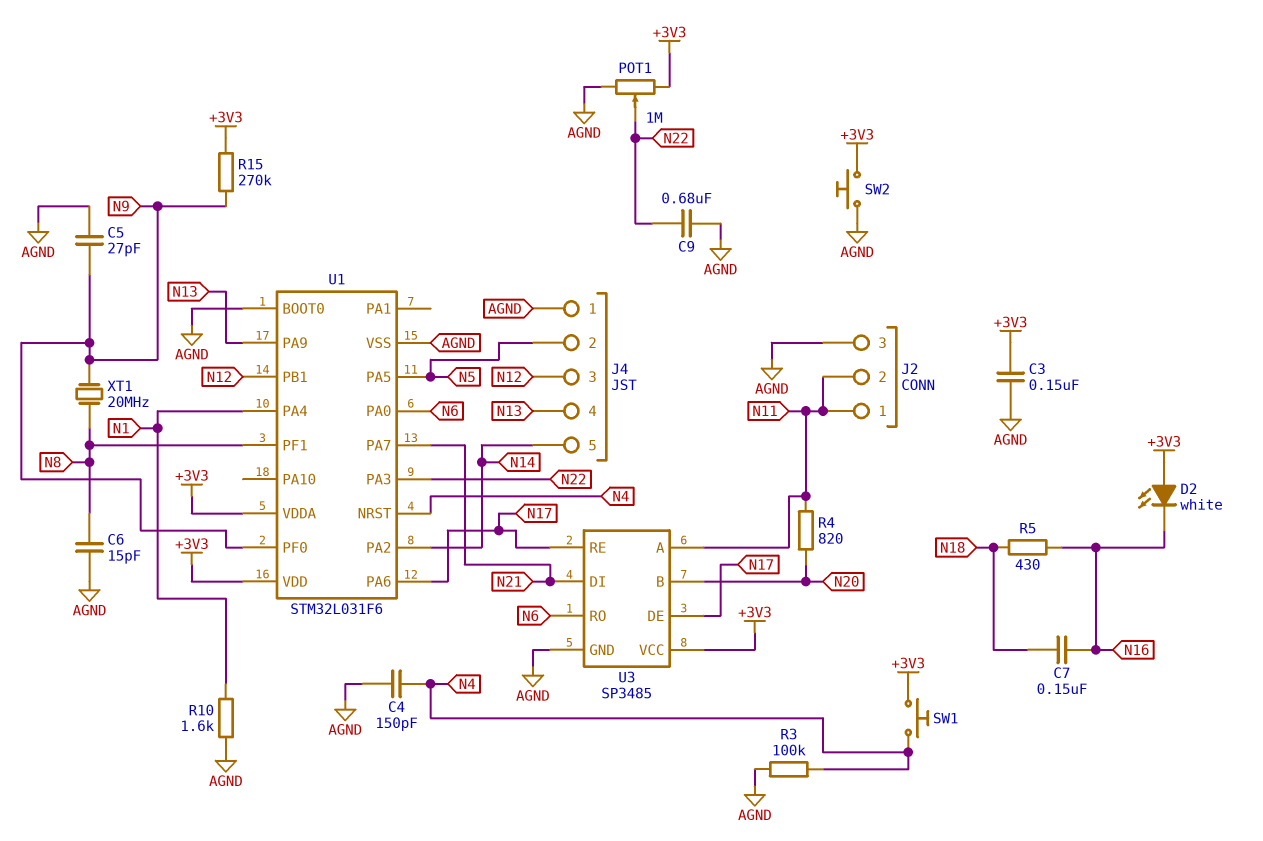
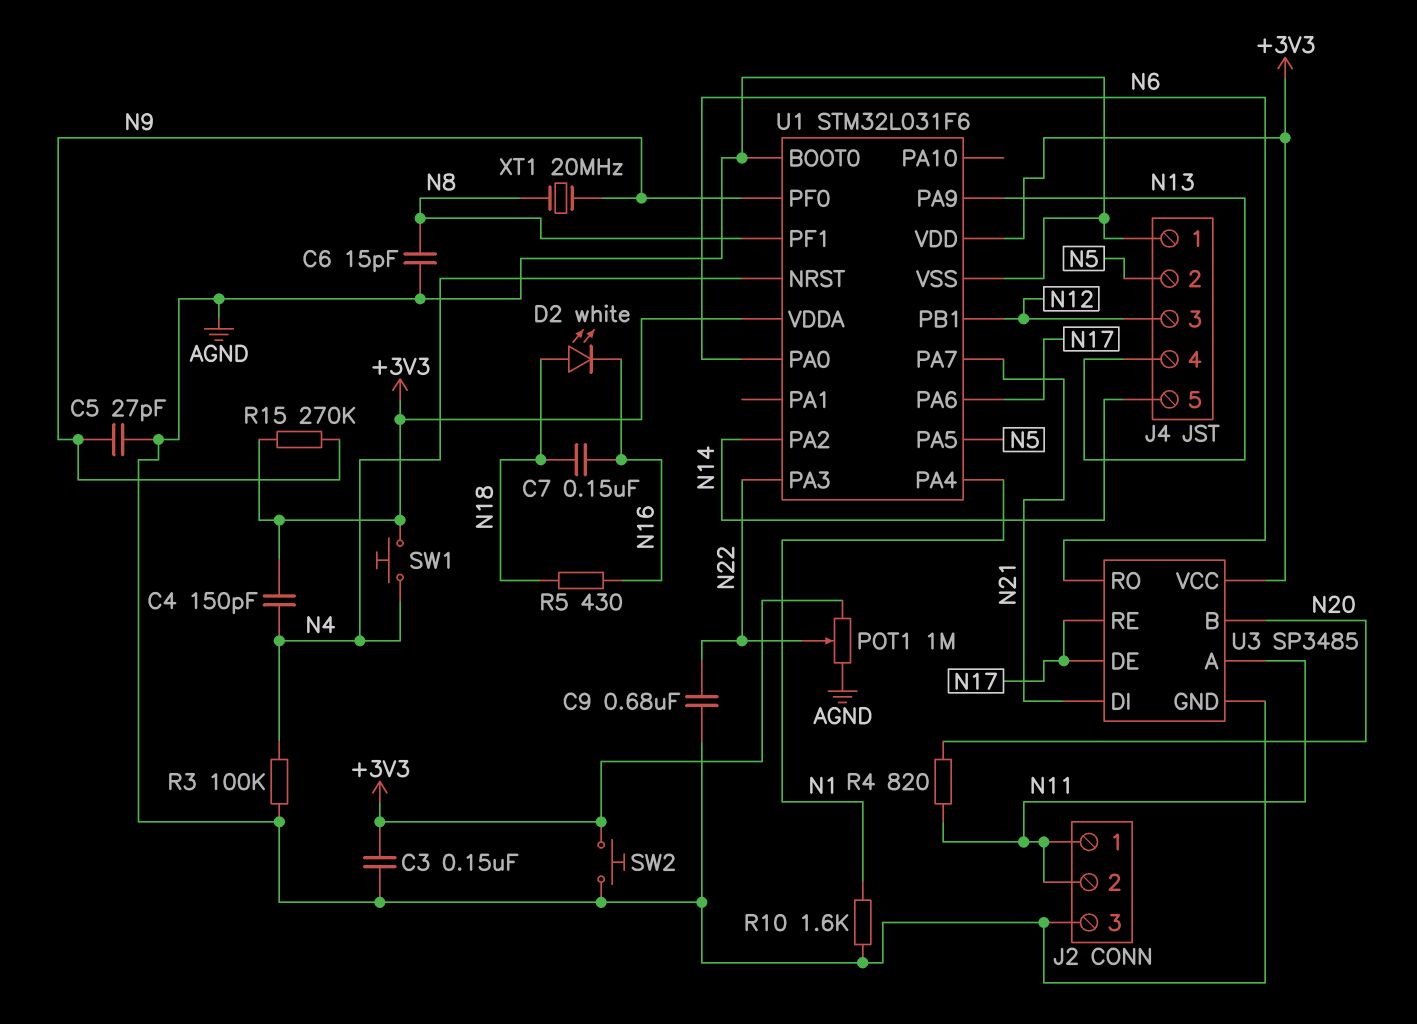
C4: 150pF (AGND, N4) -> 150pF (+3V3, N4)
D2: LED white (A +3V3, K N16) -> LED white (A N18, K N16)

